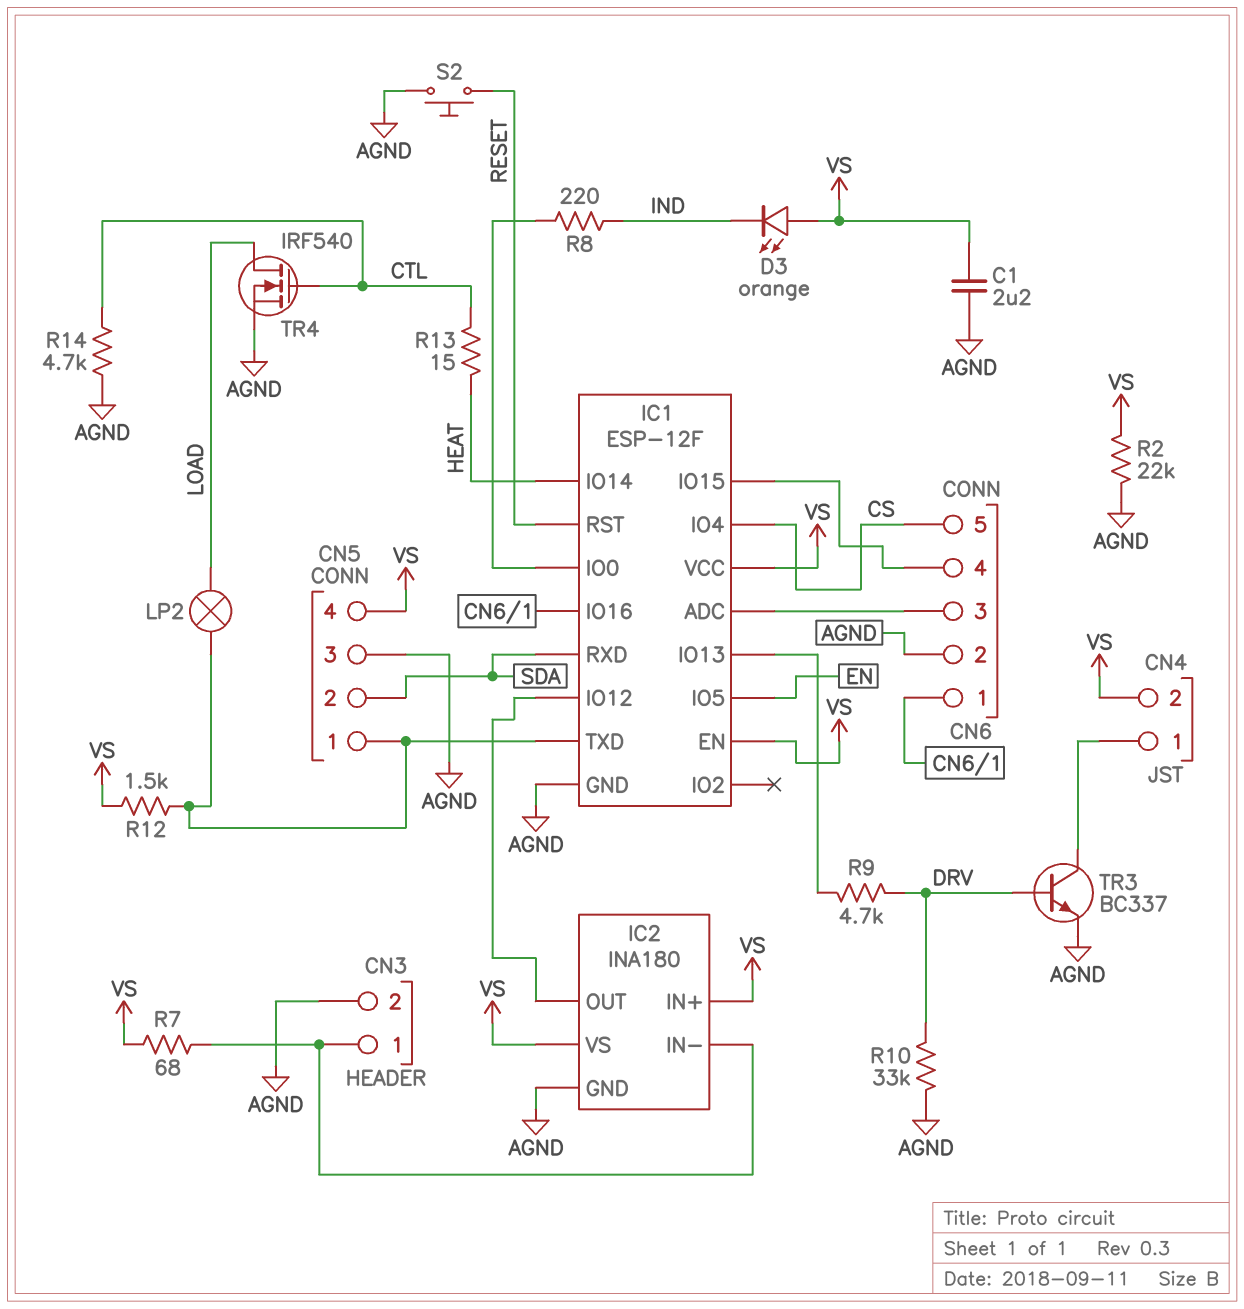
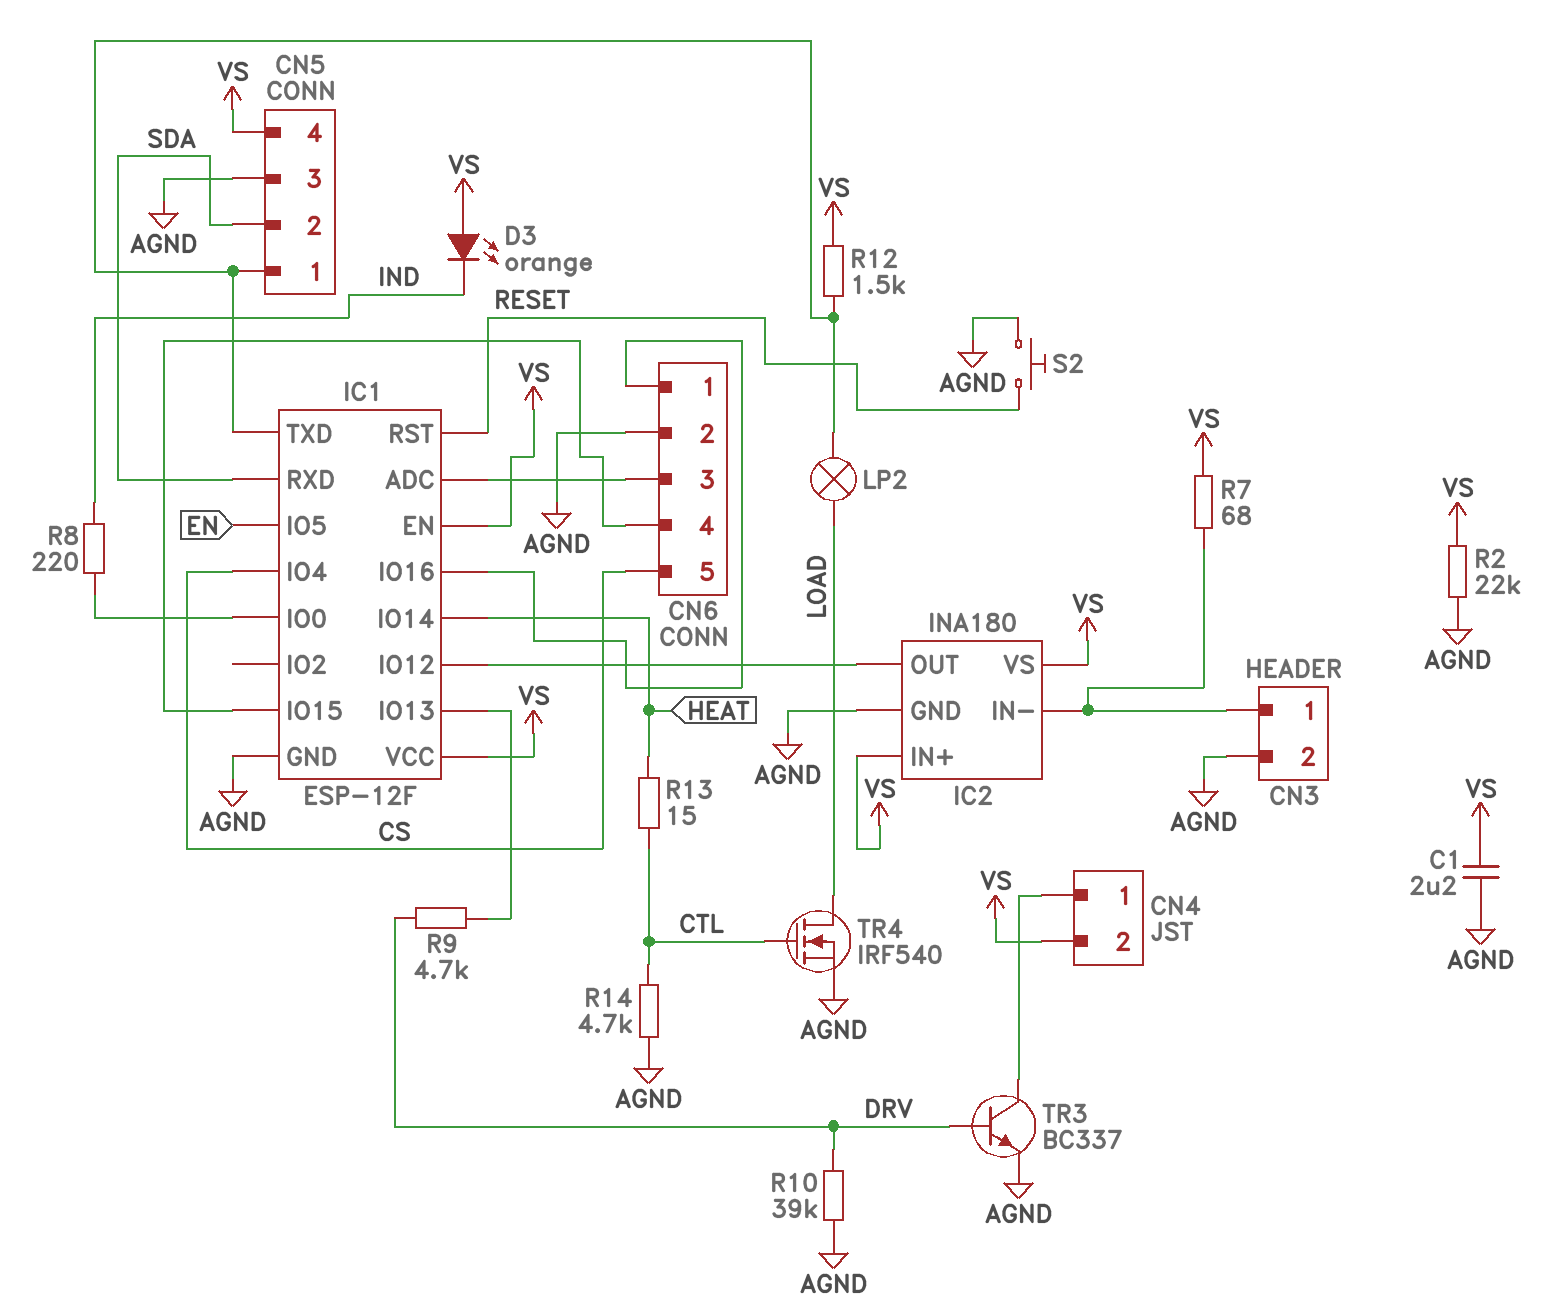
R10: 33k (AGND, DRV) -> 39k (AGND, DRV)

